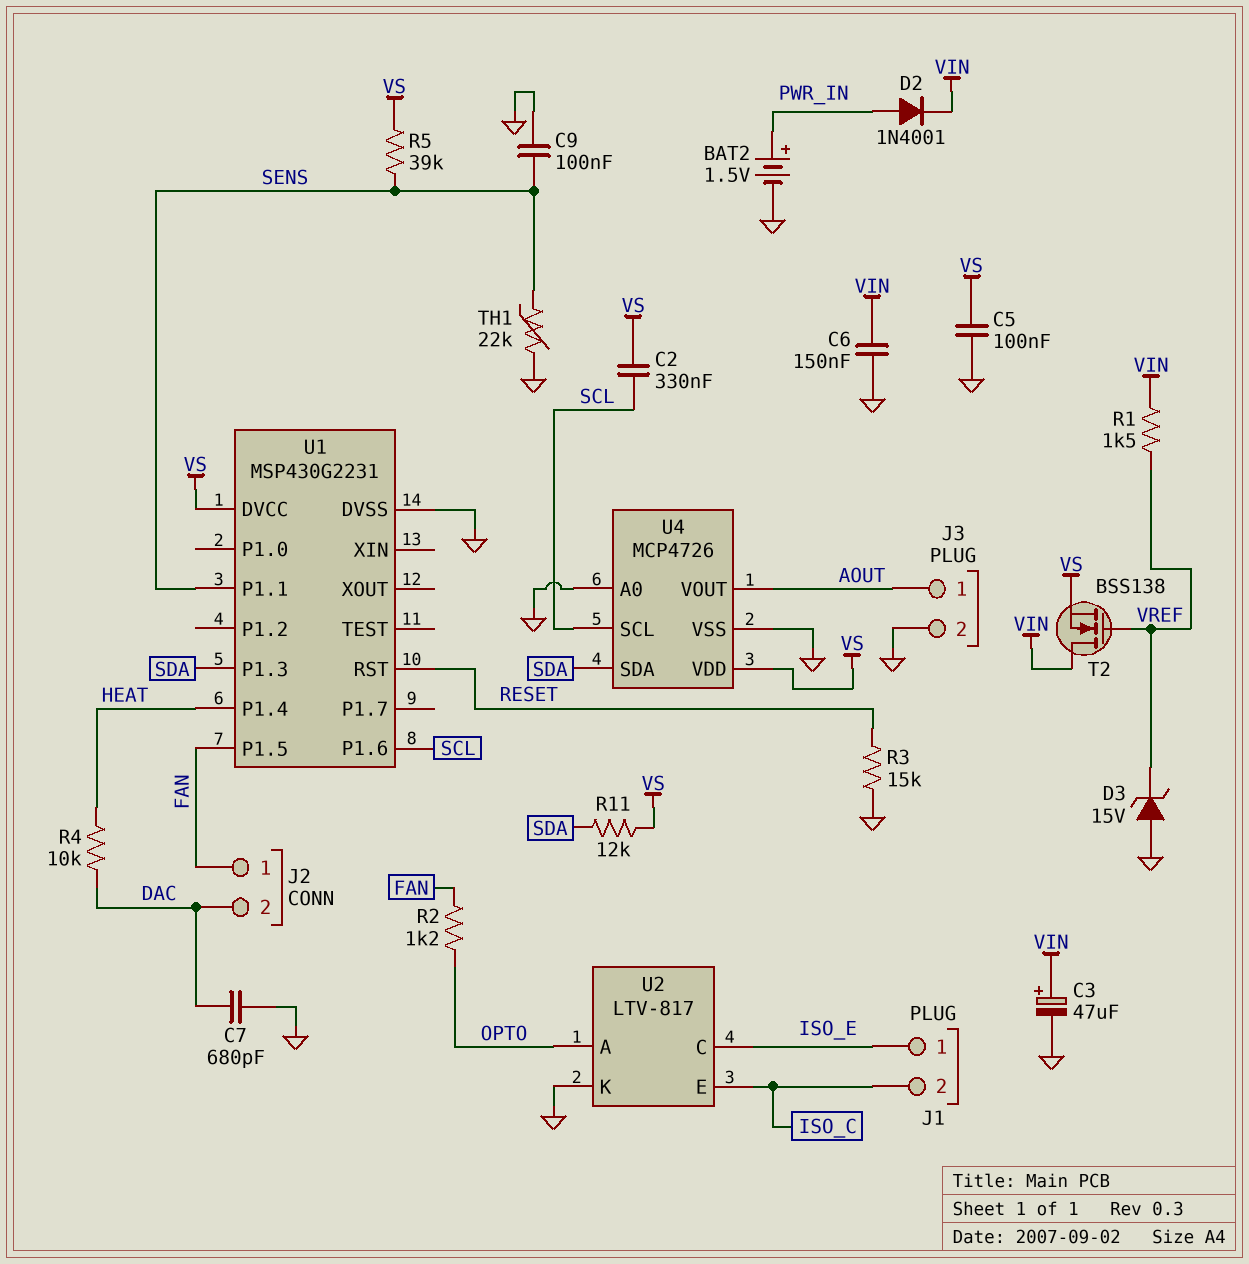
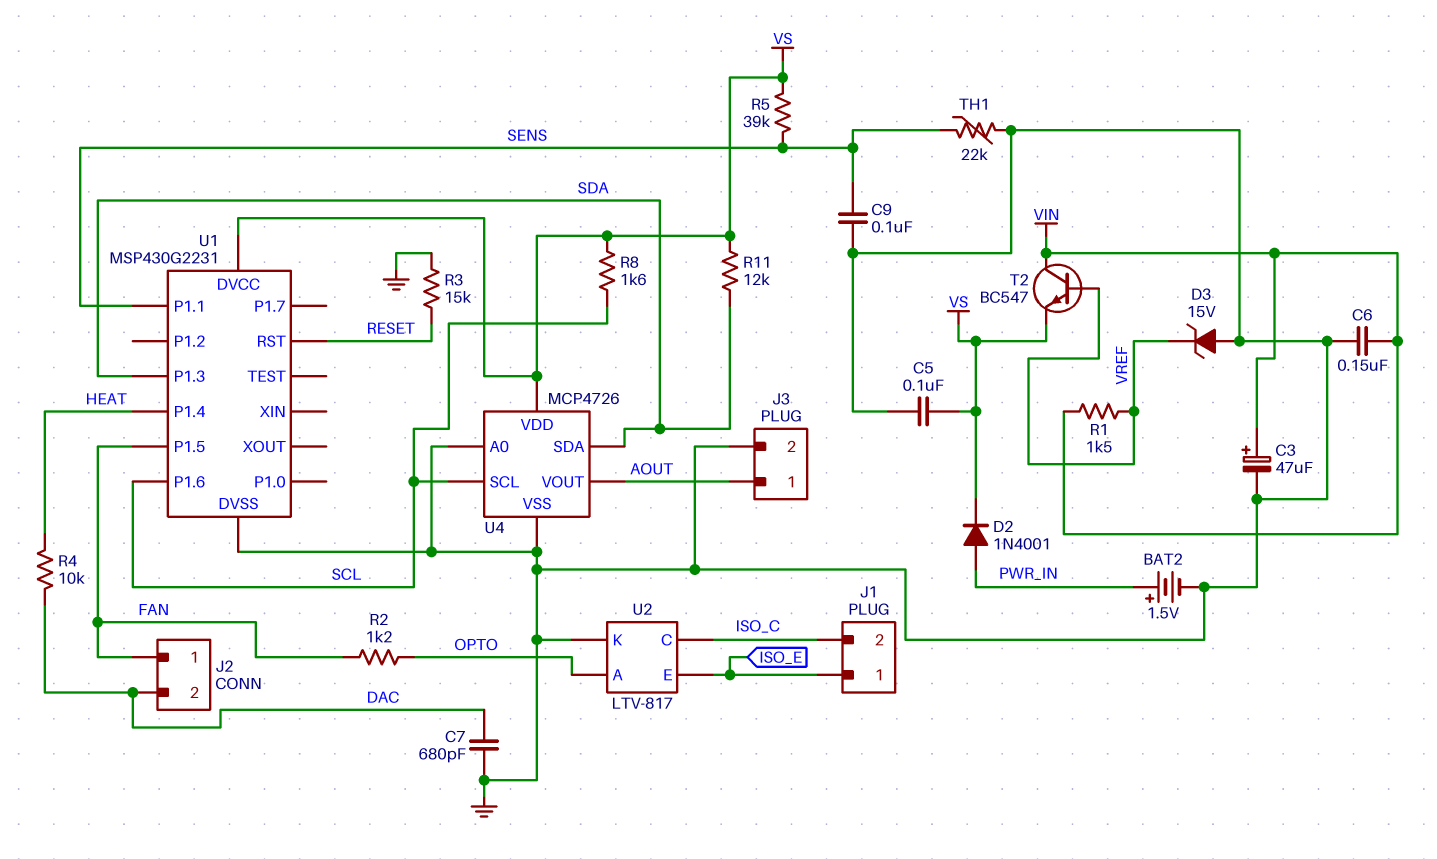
C2: 330nF (SCL, VS) -> none
D2: diode 1N4001 (A PWR_IN, K VIN) -> diode 1N4001 (A PWR_IN, K VS)
R8: none -> 1.6k (SCL, VS)
T2: NMOS BSS138 (G VREF, D VIN, S VS) -> NPN BC547 (B VREF, C VIN, E VS)
U2 pin C: ISO_E -> ISO_C
U2 pin E: ISO_C -> ISO_E

